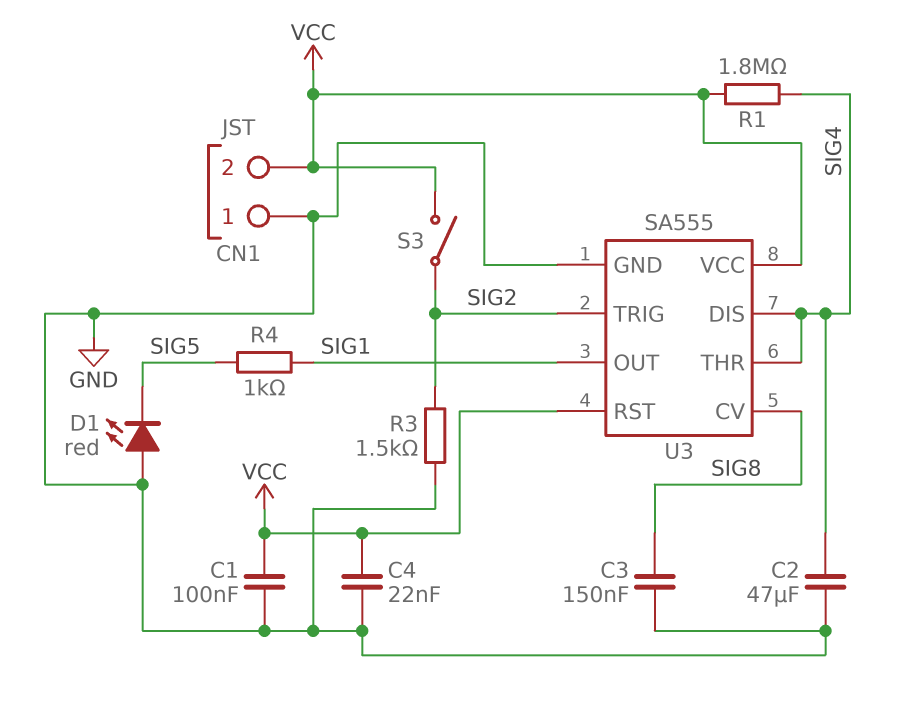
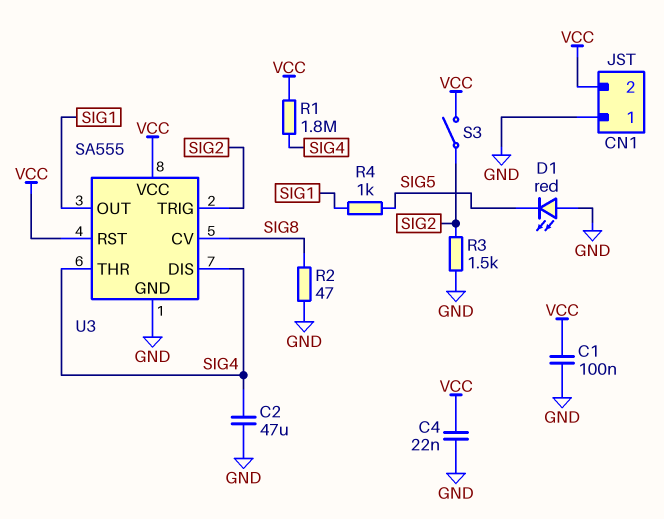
C3: 150nF (GND, SIG8) -> none
R2: none -> 47 (GND, SIG8)

